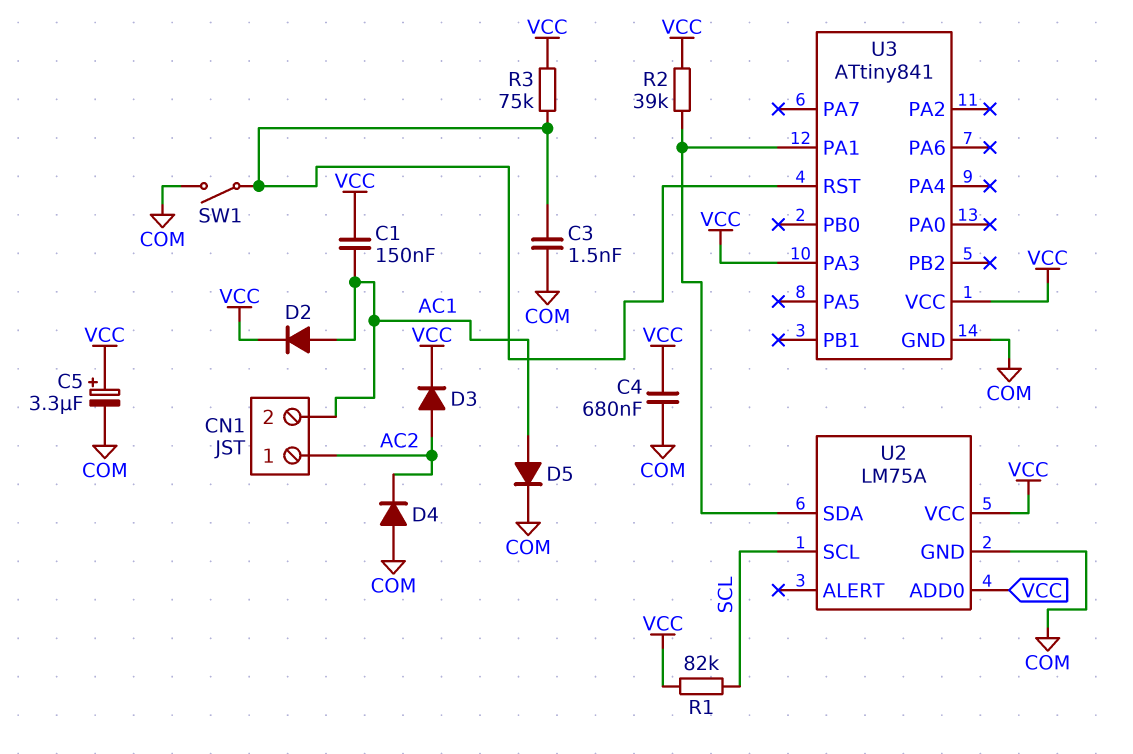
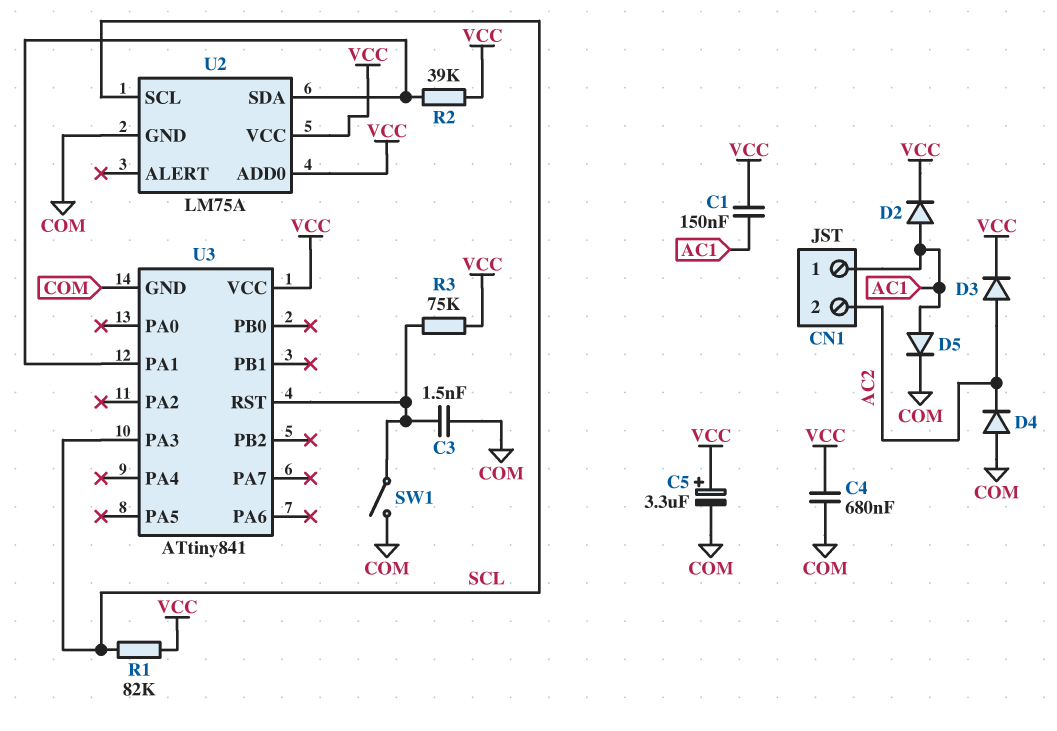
CN1 pin 1: AC2 -> AC1
CN1 pin 2: AC1 -> AC2
U3 pin PA3: VCC -> SCL

